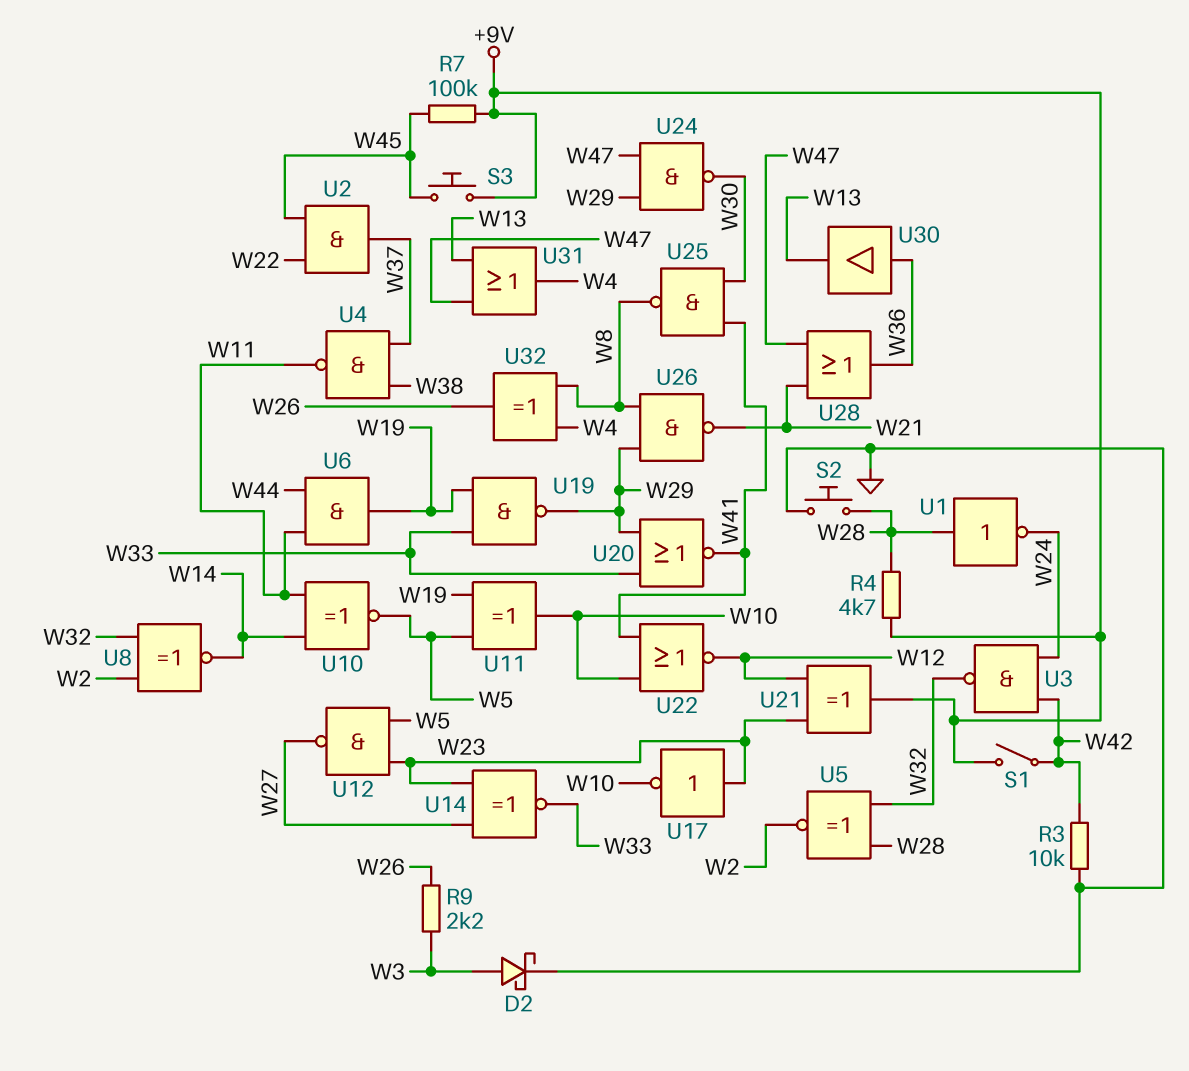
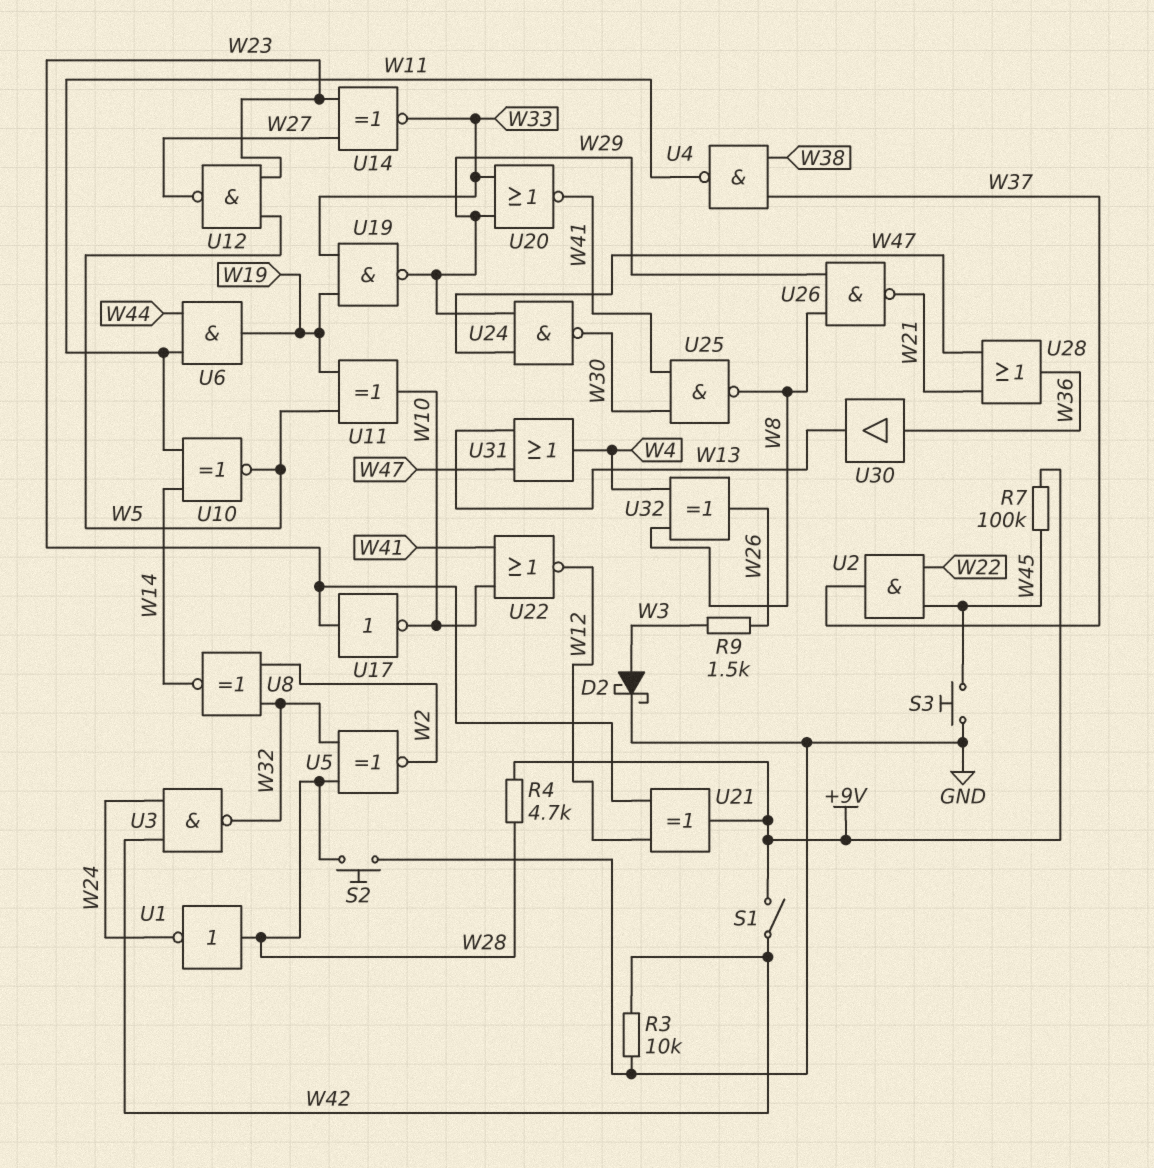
R9: 2.2k (W3, W26) -> 1.5k (W3, W26)
S3: button (+9V, W45) -> button (GND, W45)

